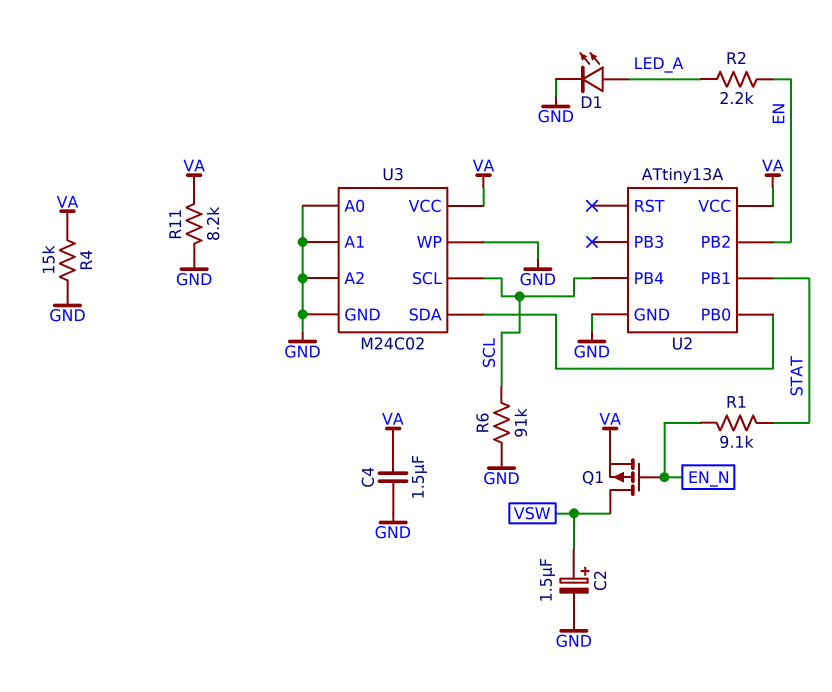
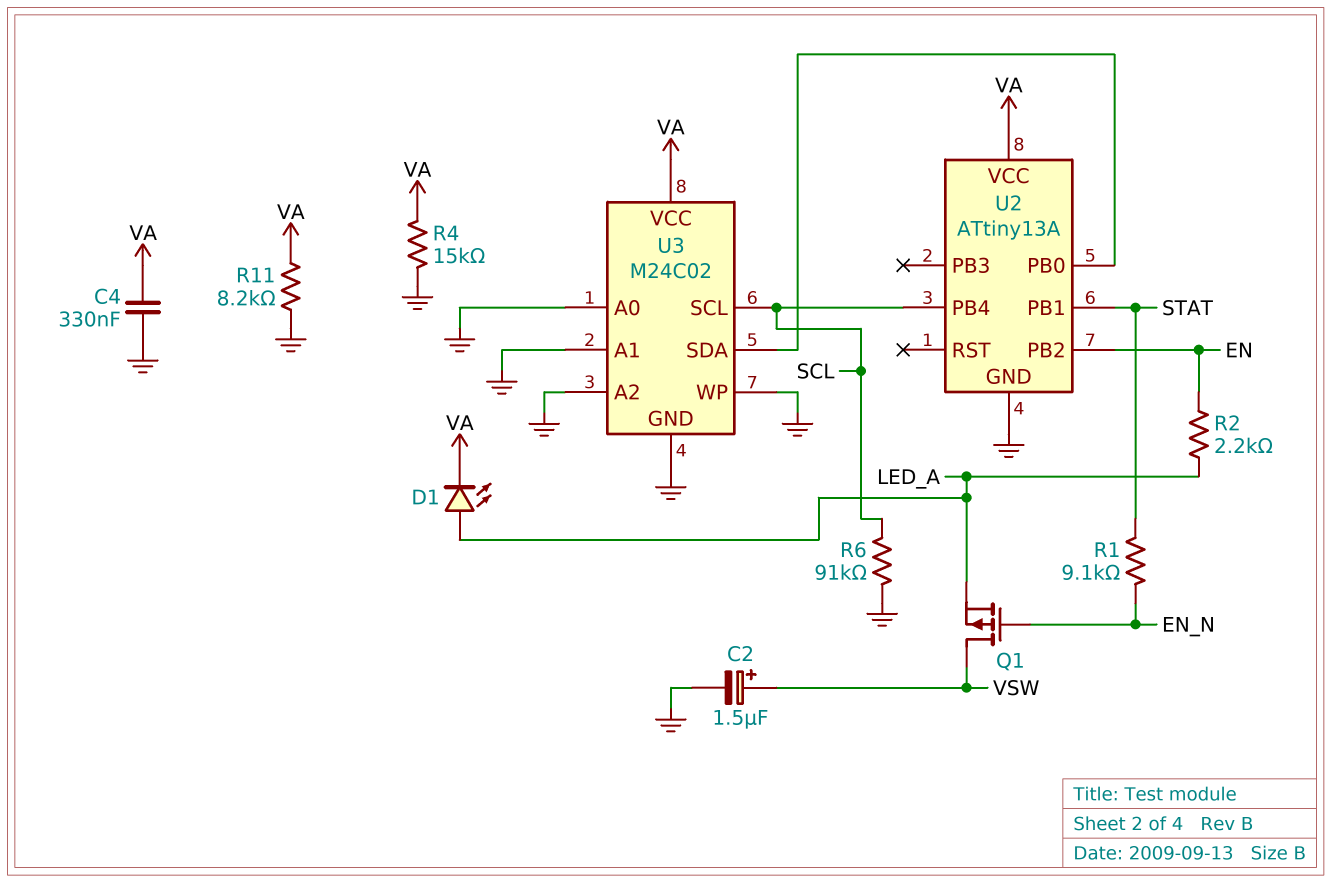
C4: 1.5uF (GND, VA) -> 330nF (GND, VA)
D1: LED (A LED_A, K GND) -> LED (A LED_A, K VA)
Q1: PMOS (G EN_N, D VSW, S VA) -> PMOS (G EN_N, D VSW, S LED_A)

